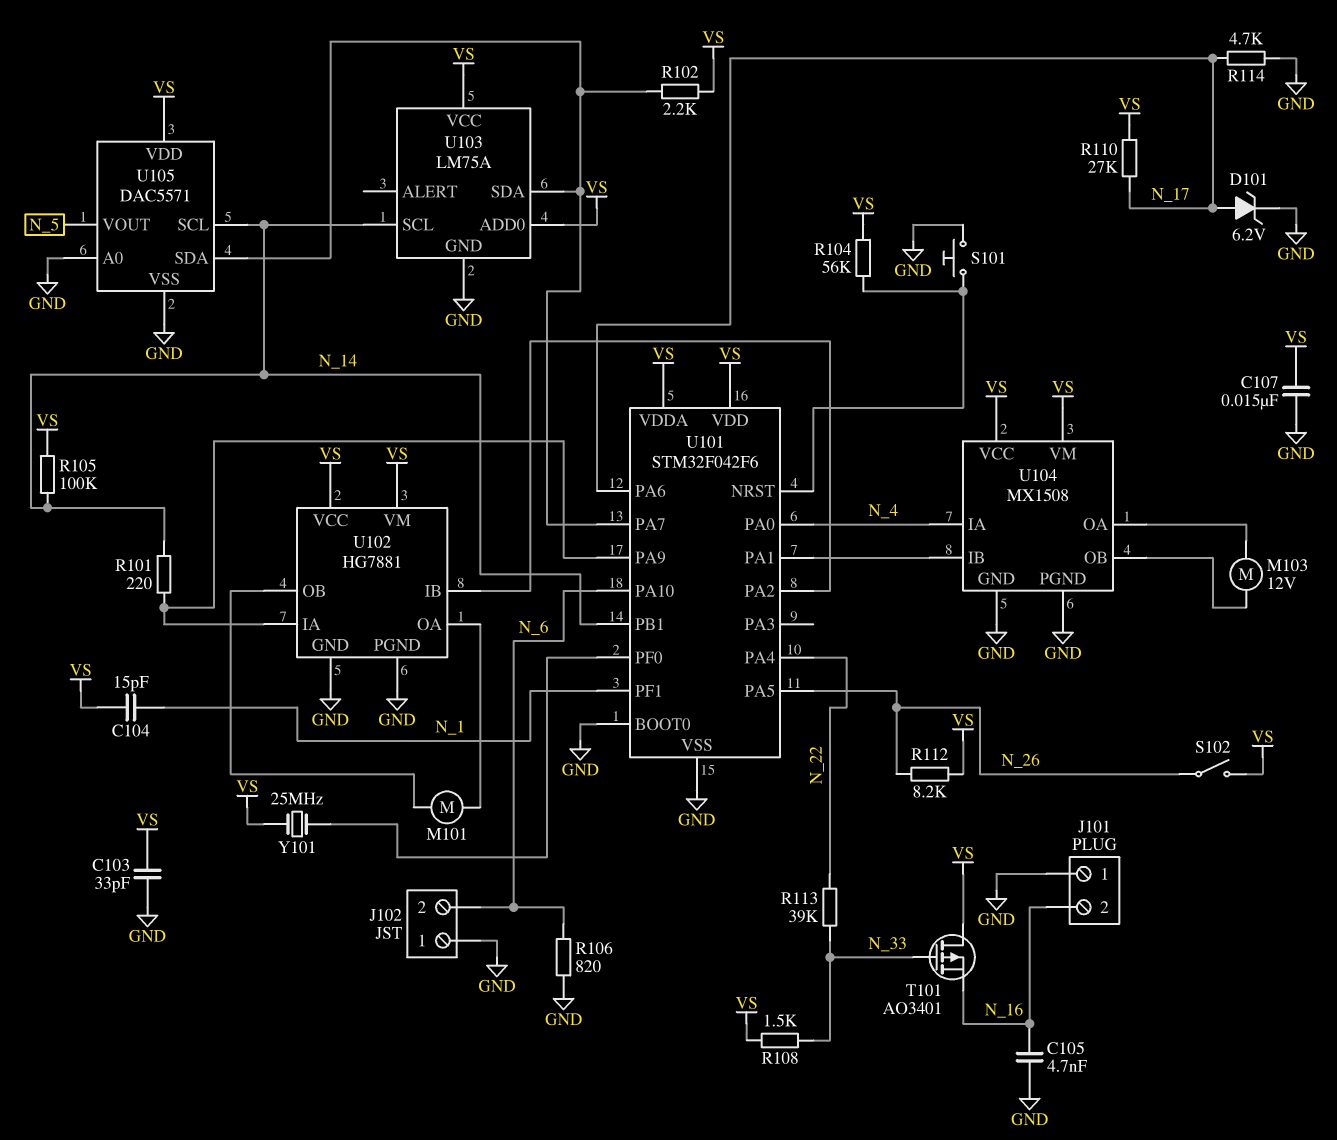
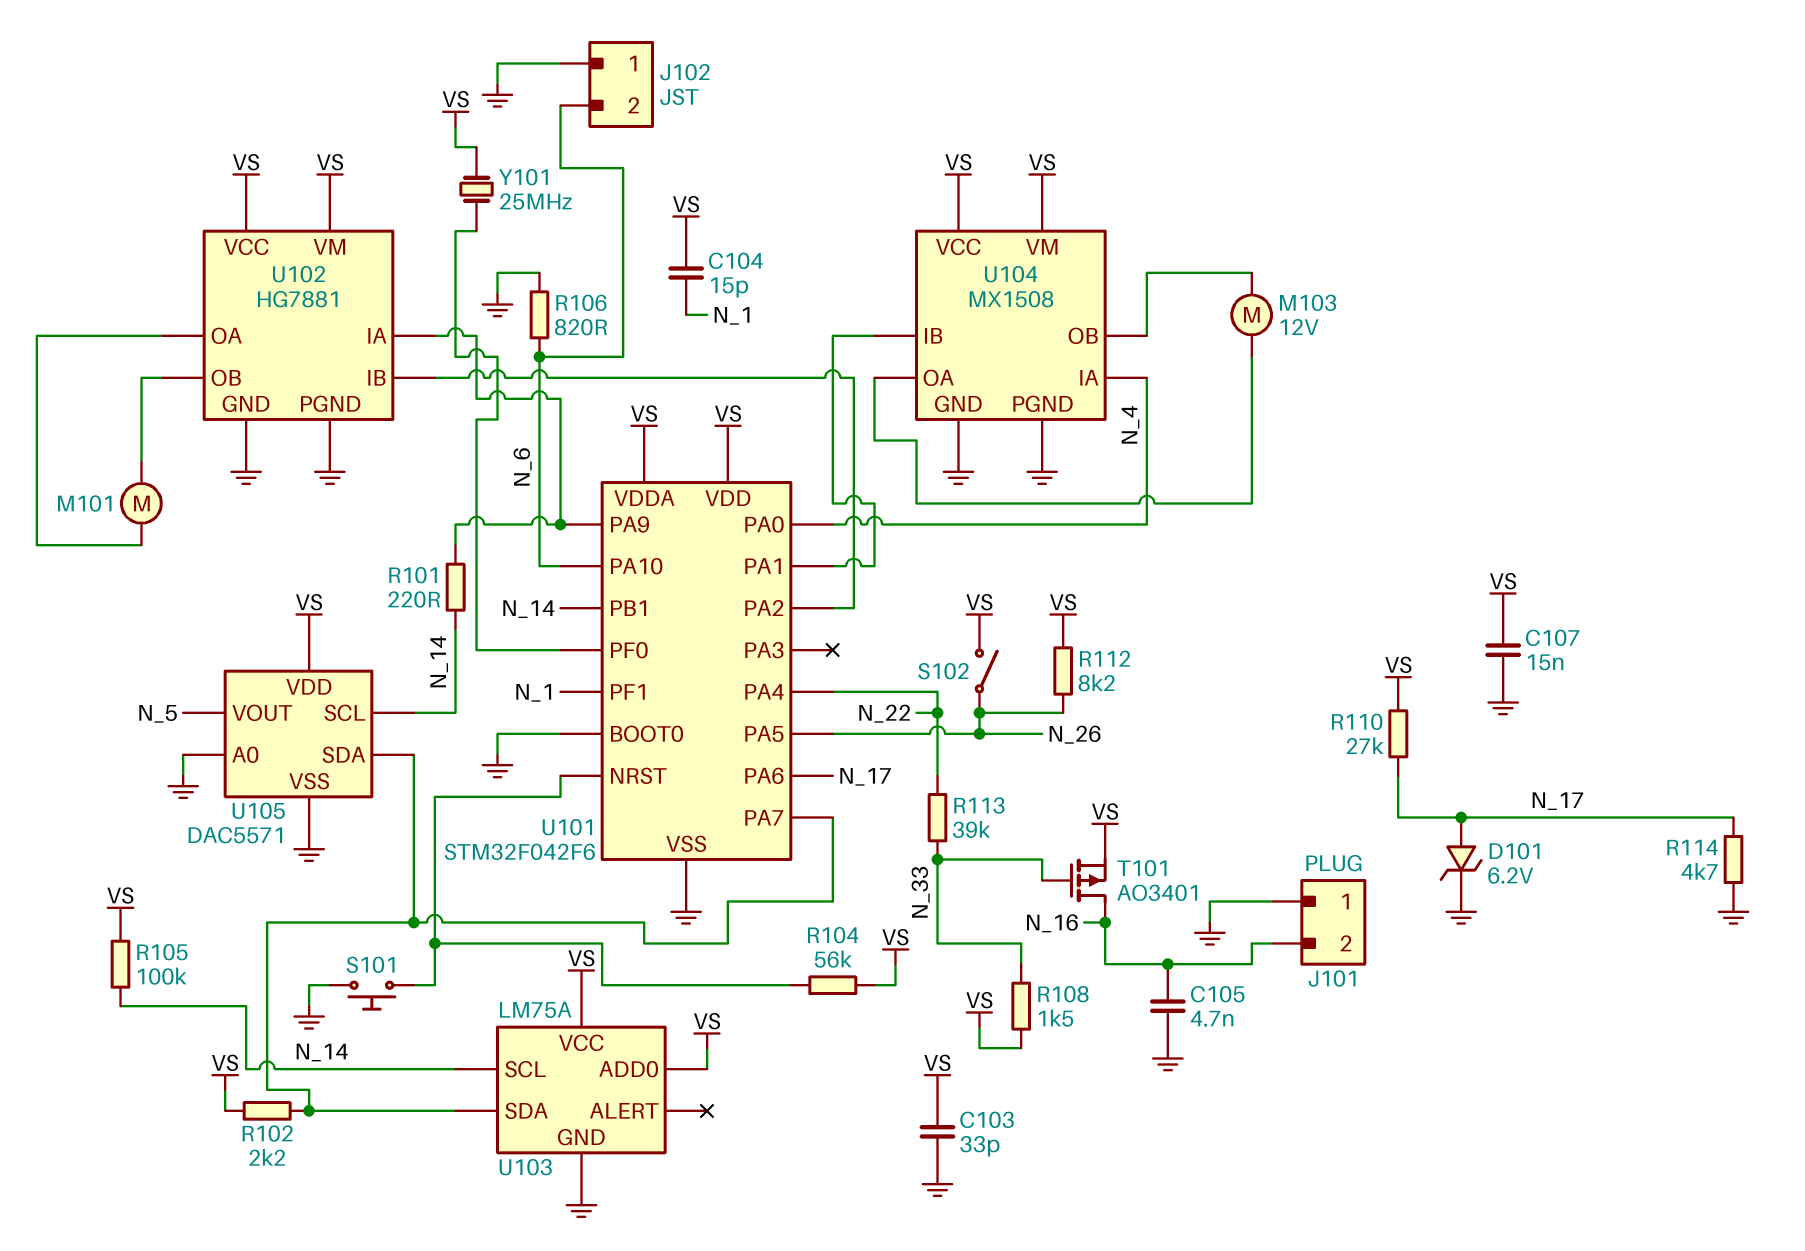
T101: PMOS AO3401 (G N_33, D VS, S N_16) -> PMOS AO3401 (G N_33, D N_16, S VS)

